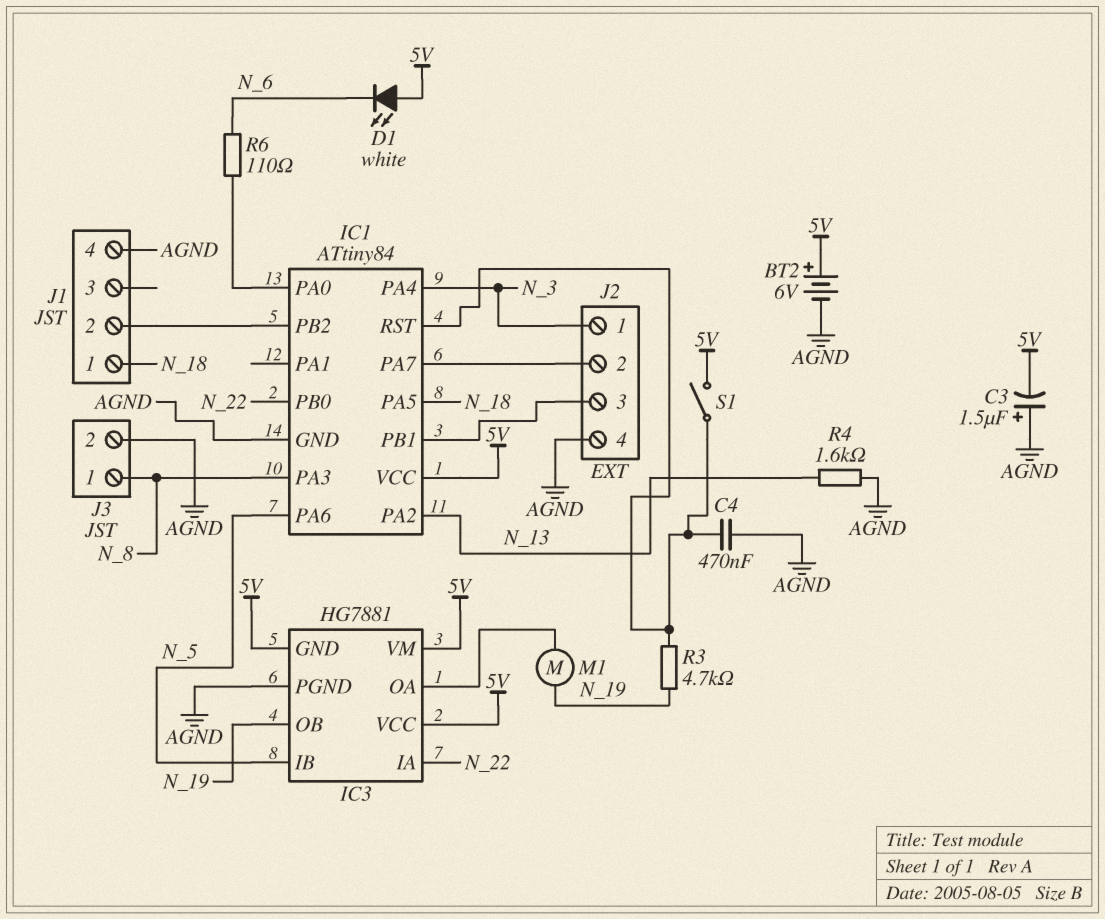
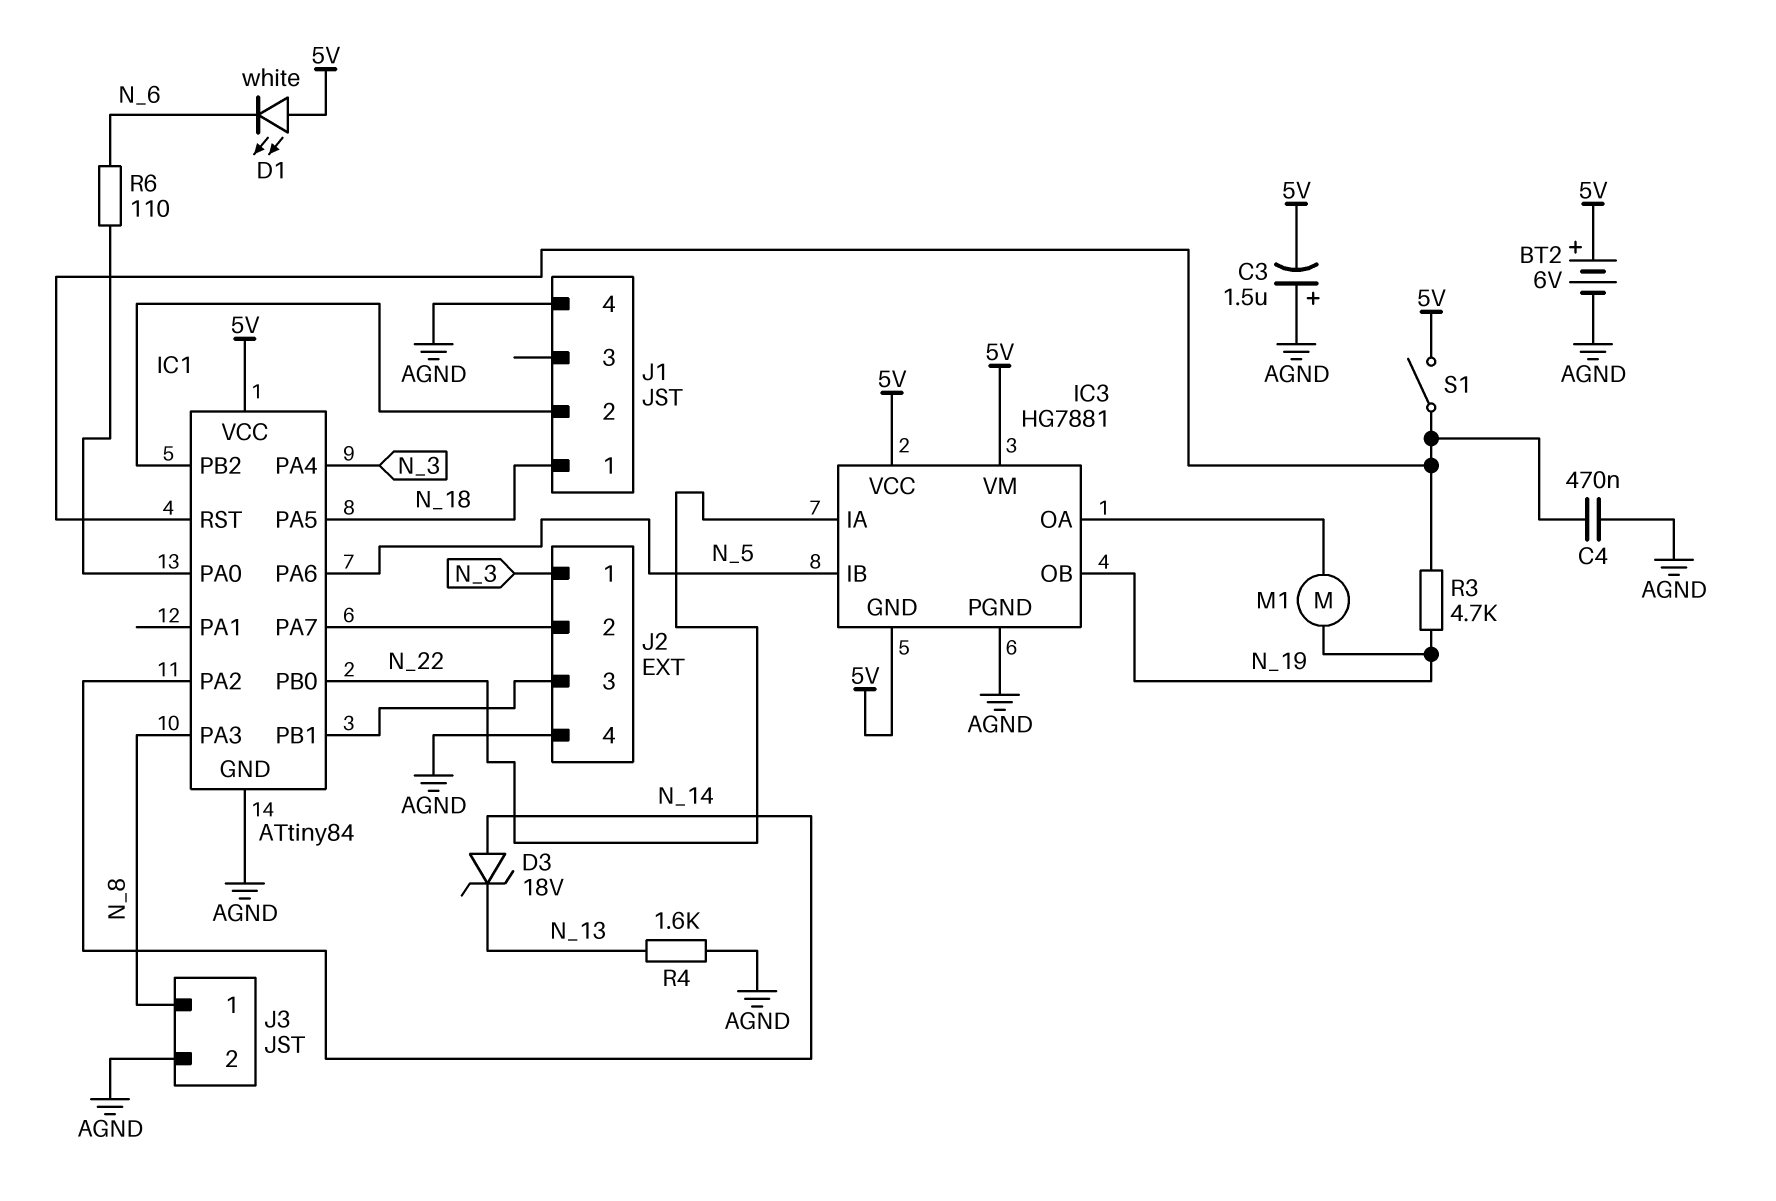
D3: none -> zener 18V (A N_14, K N_13)
IC1 pin PA2: N_13 -> N_14

